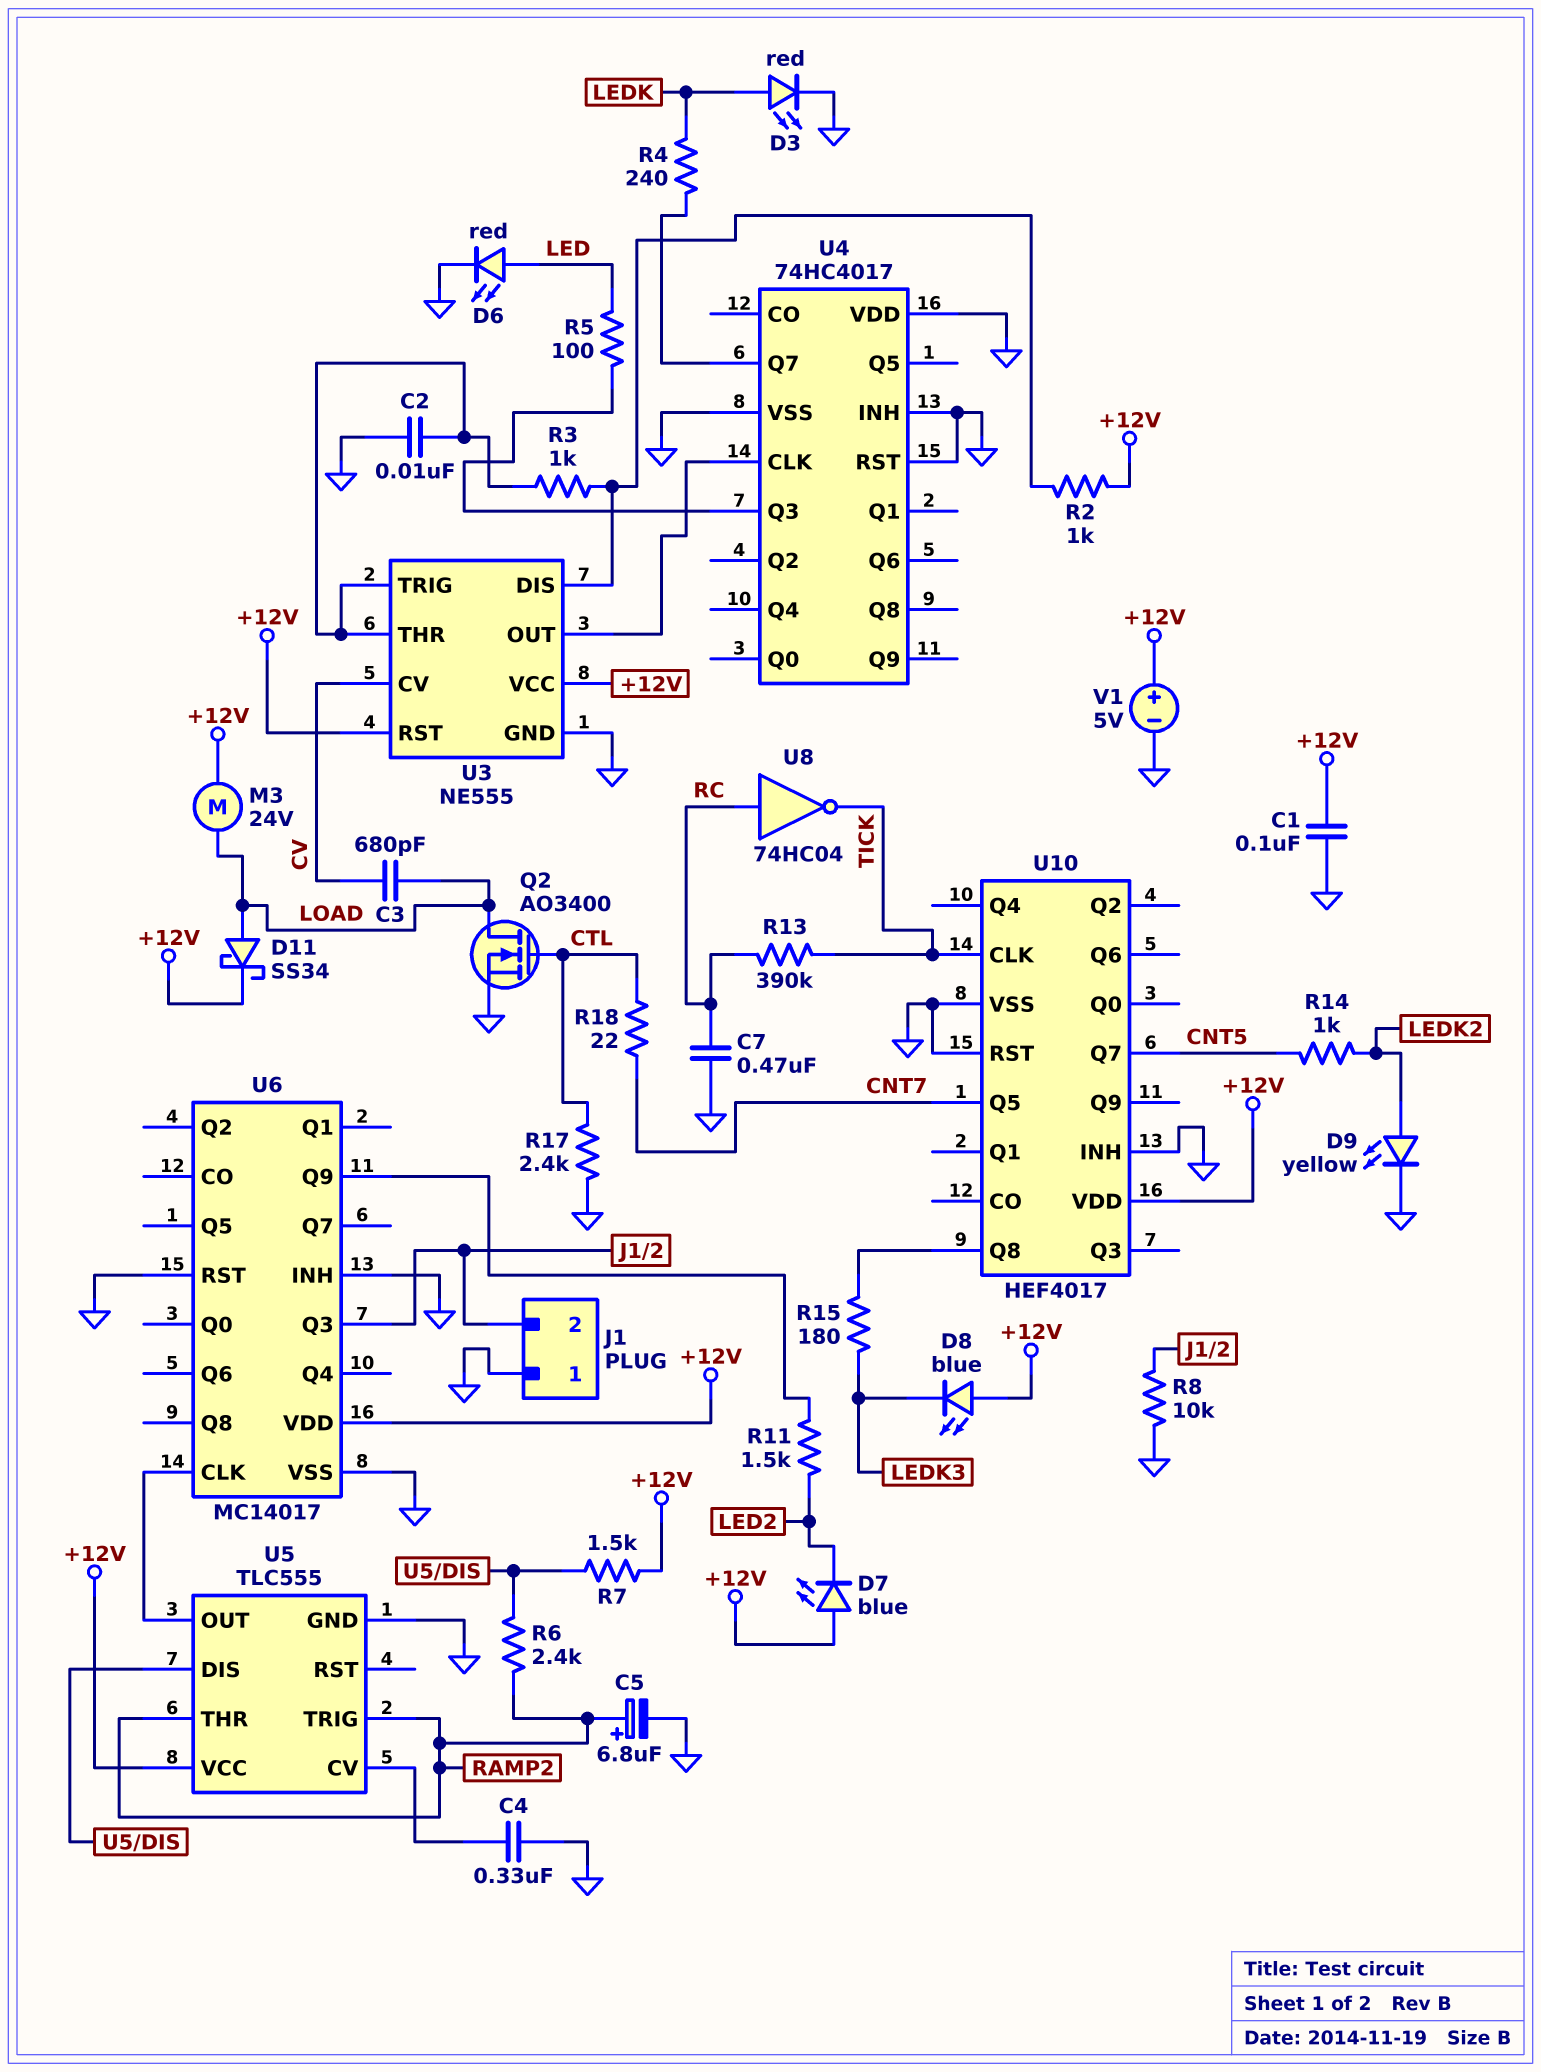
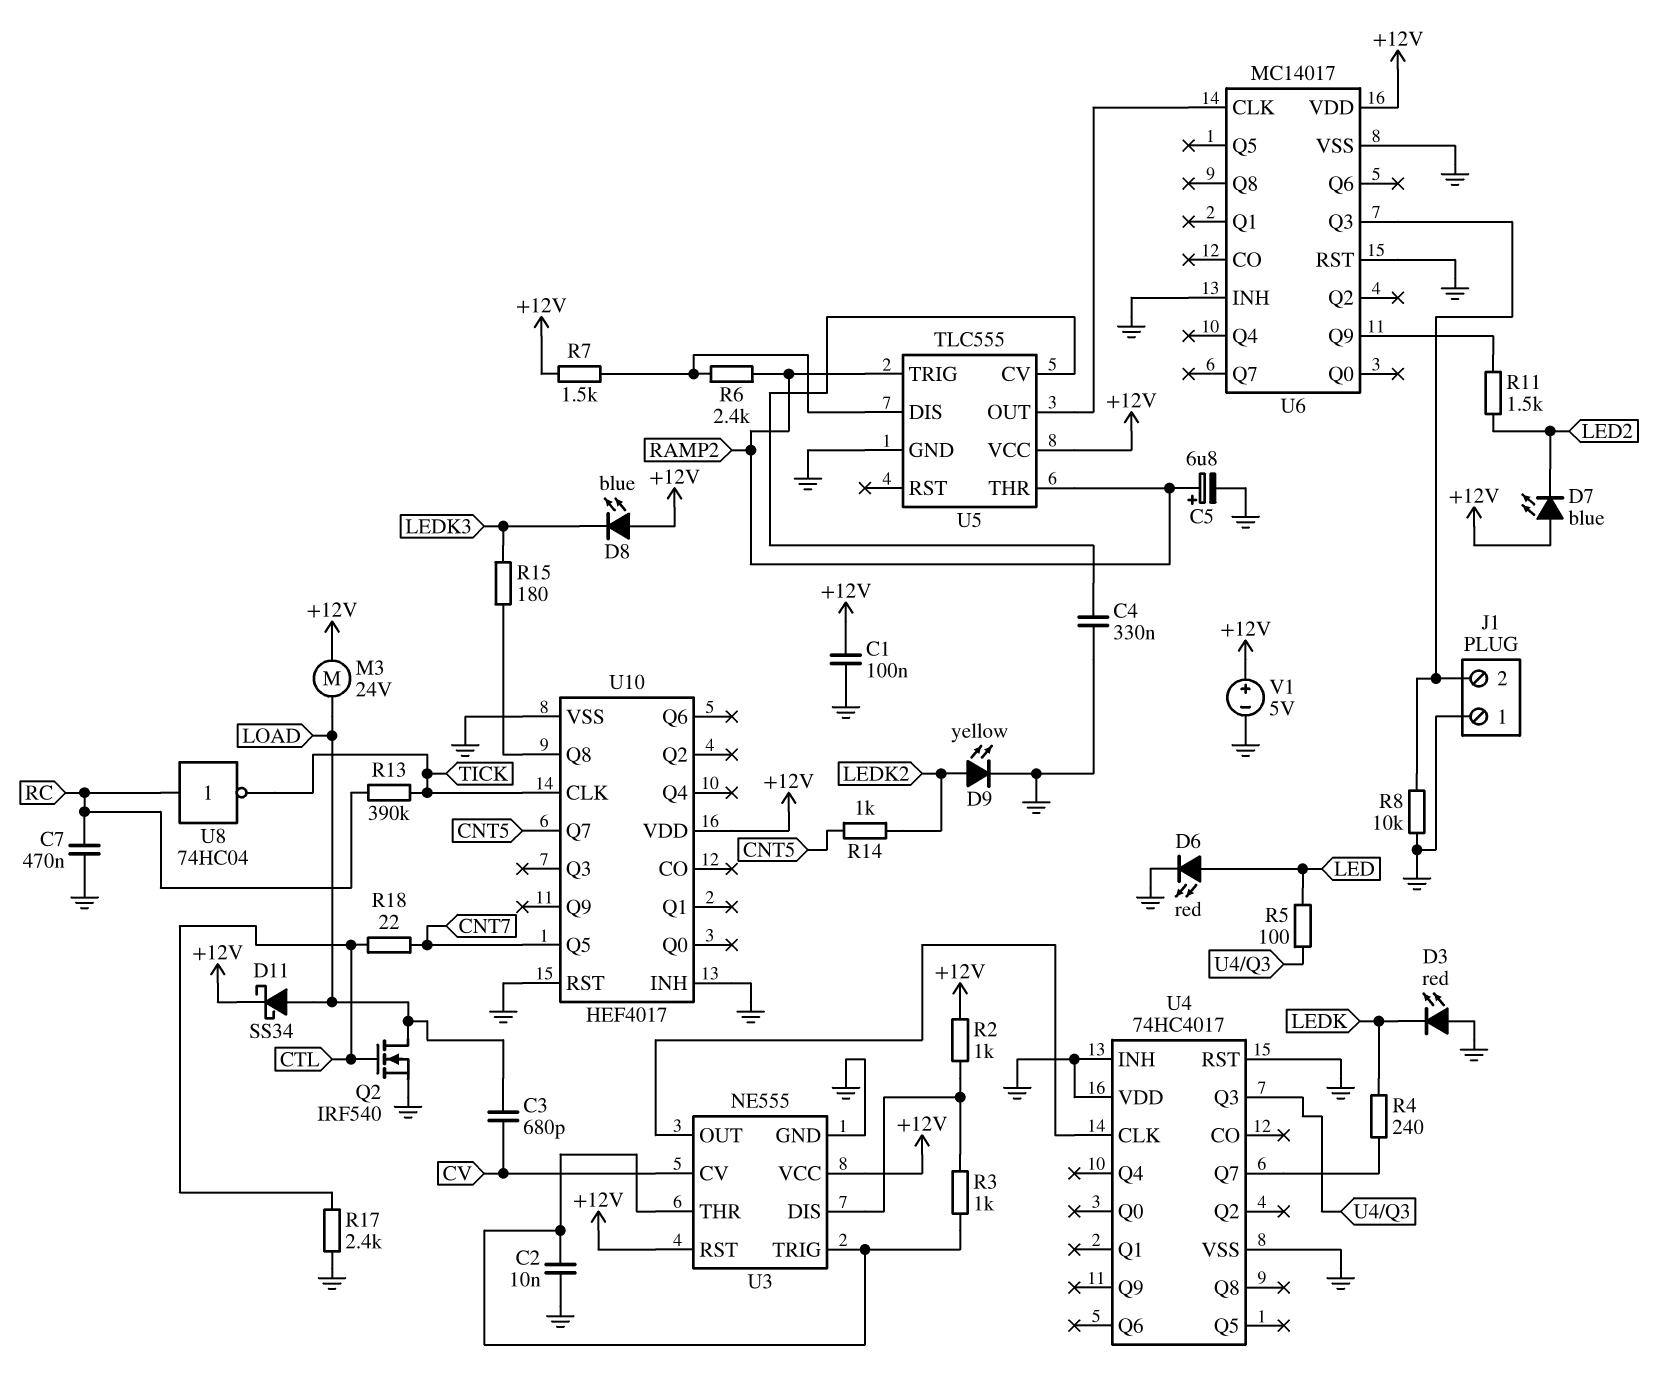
D3: LED red (A LEDK, K GND) -> LED red (A GND, K LEDK)
Q2: NMOS AO3400 (G CTL, D LOAD, S GND) -> NMOS IRF540 (G CTL, D LOAD, S GND)

